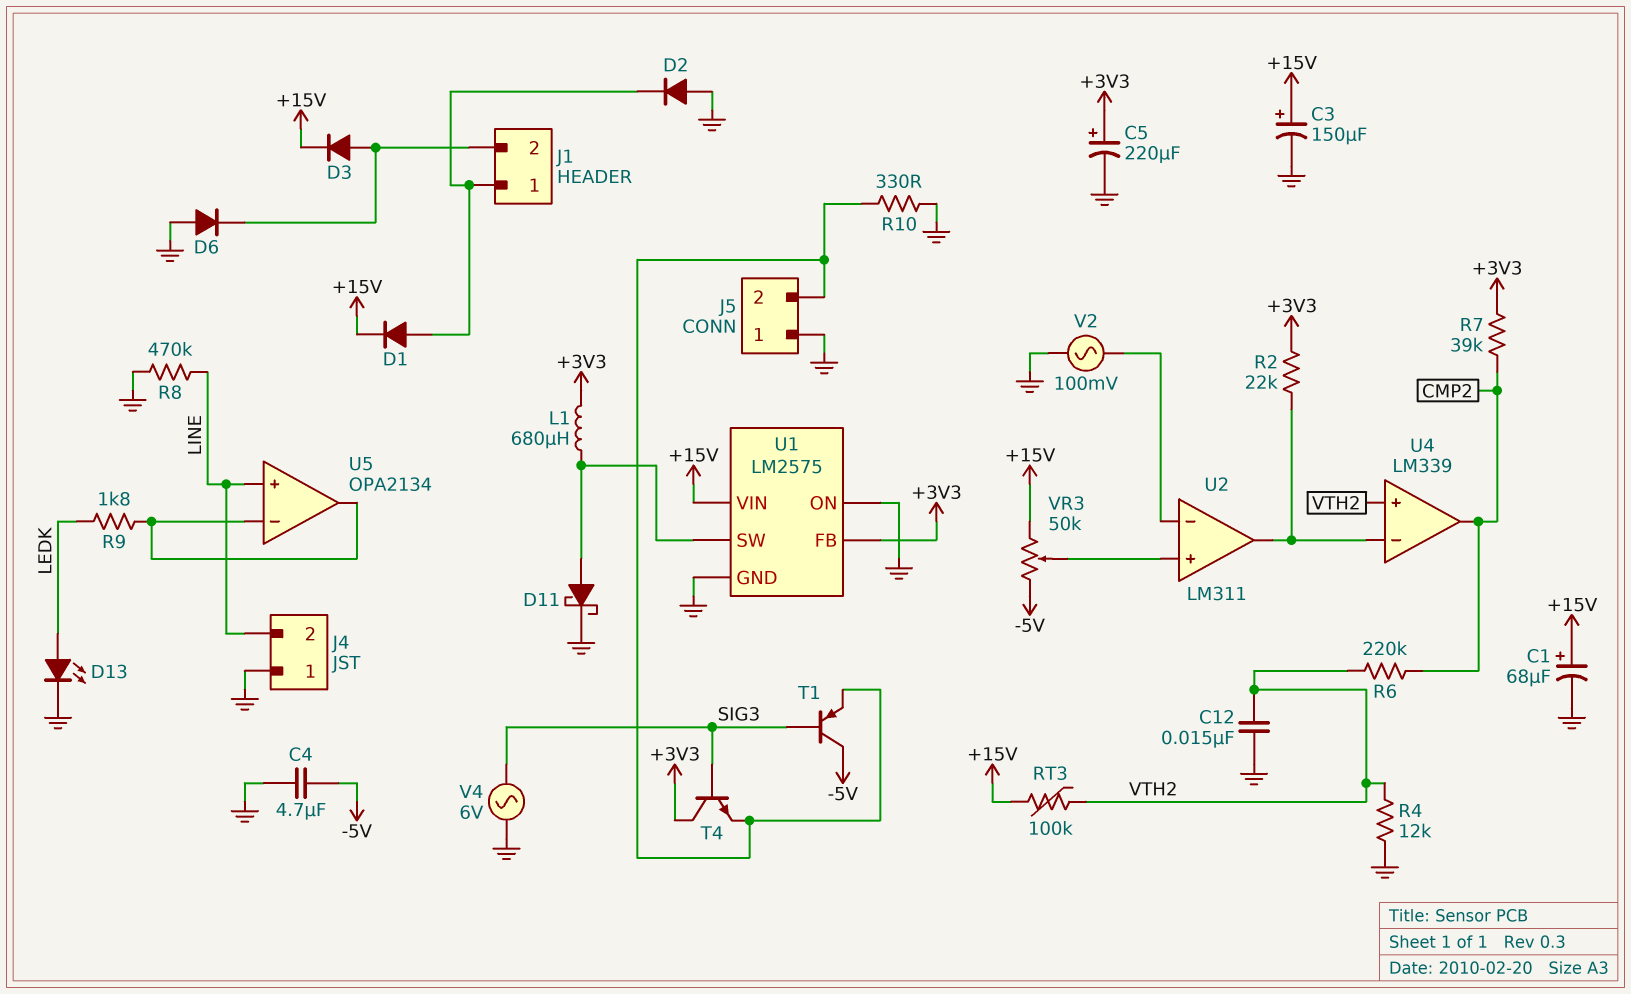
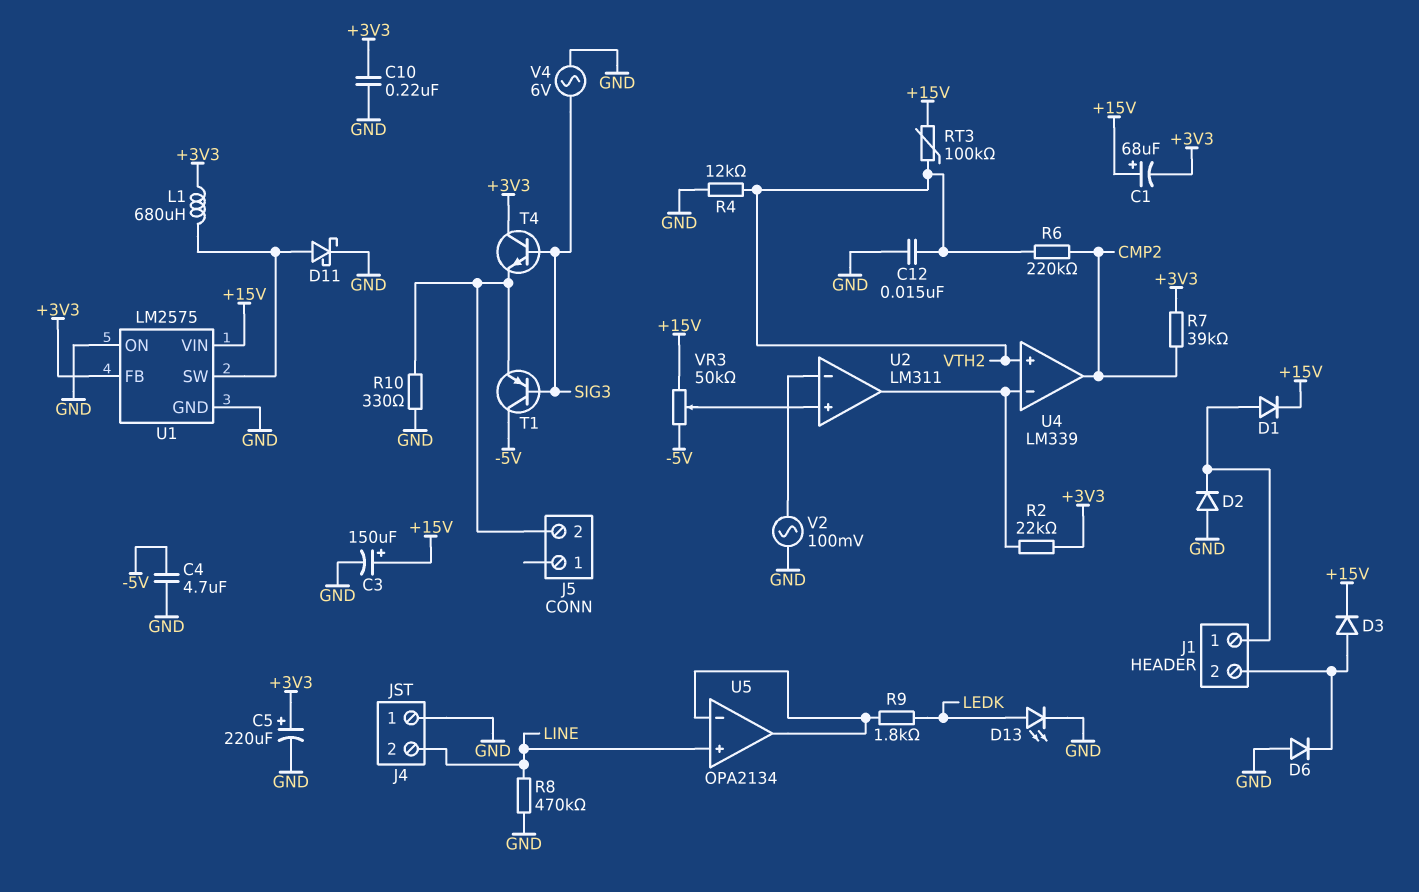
C1: 68uF (plus +15V, minus GND) -> 68uF (plus +15V, minus +3V3)
C10: none -> 220nF (+3V3, GND)
J5 pin 1: GND -> none

